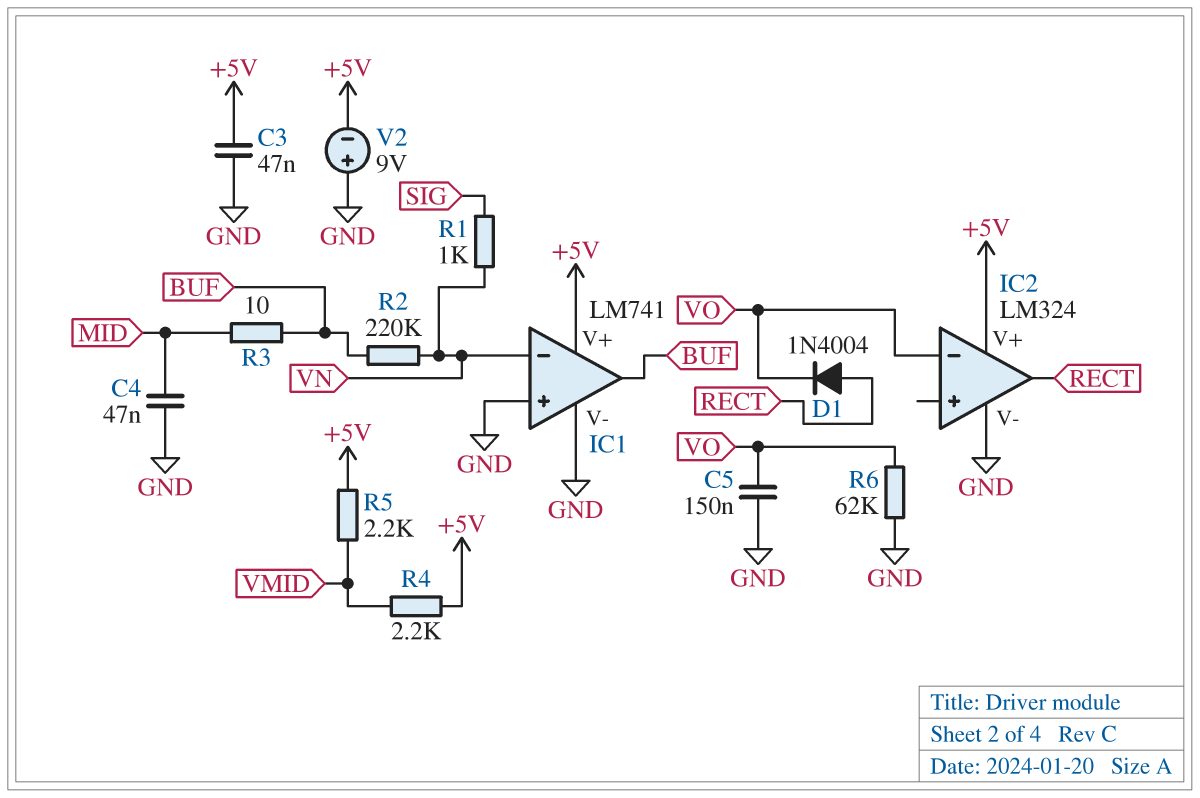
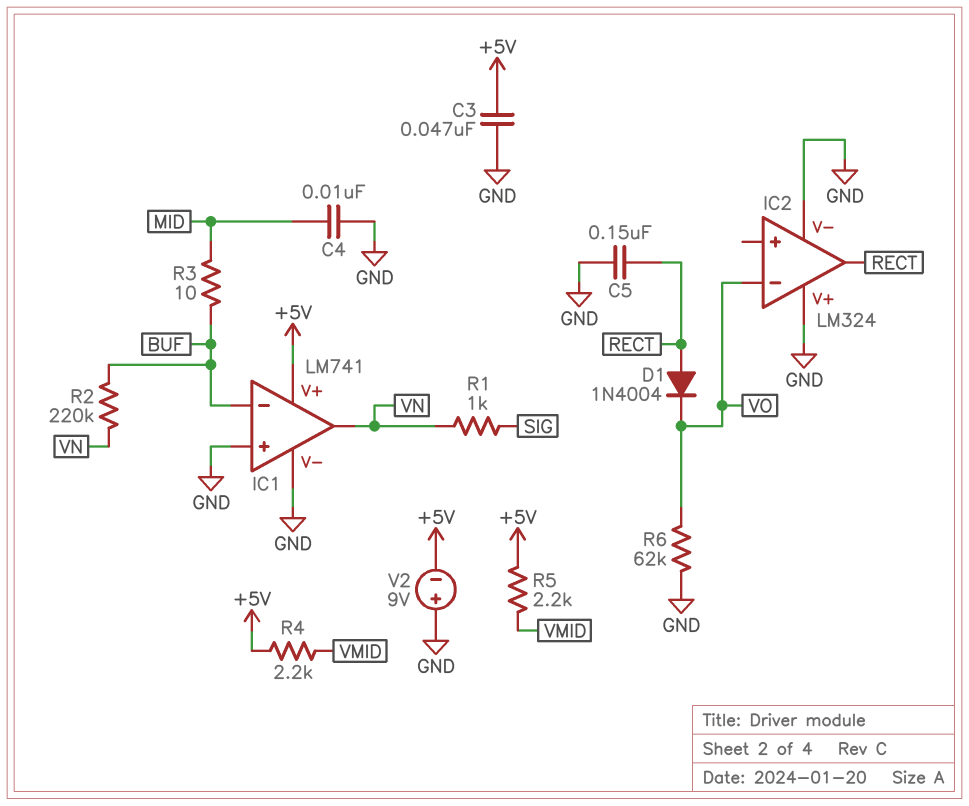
C4: 47nF (GND, MID) -> 10nF (GND, MID)
C5: 150nF (GND, VO) -> 150nF (GND, RECT)
IC1 pin in-: VN -> BUF
IC1 pin out: BUF -> VN
IC2 pin V+: +5V -> GND

